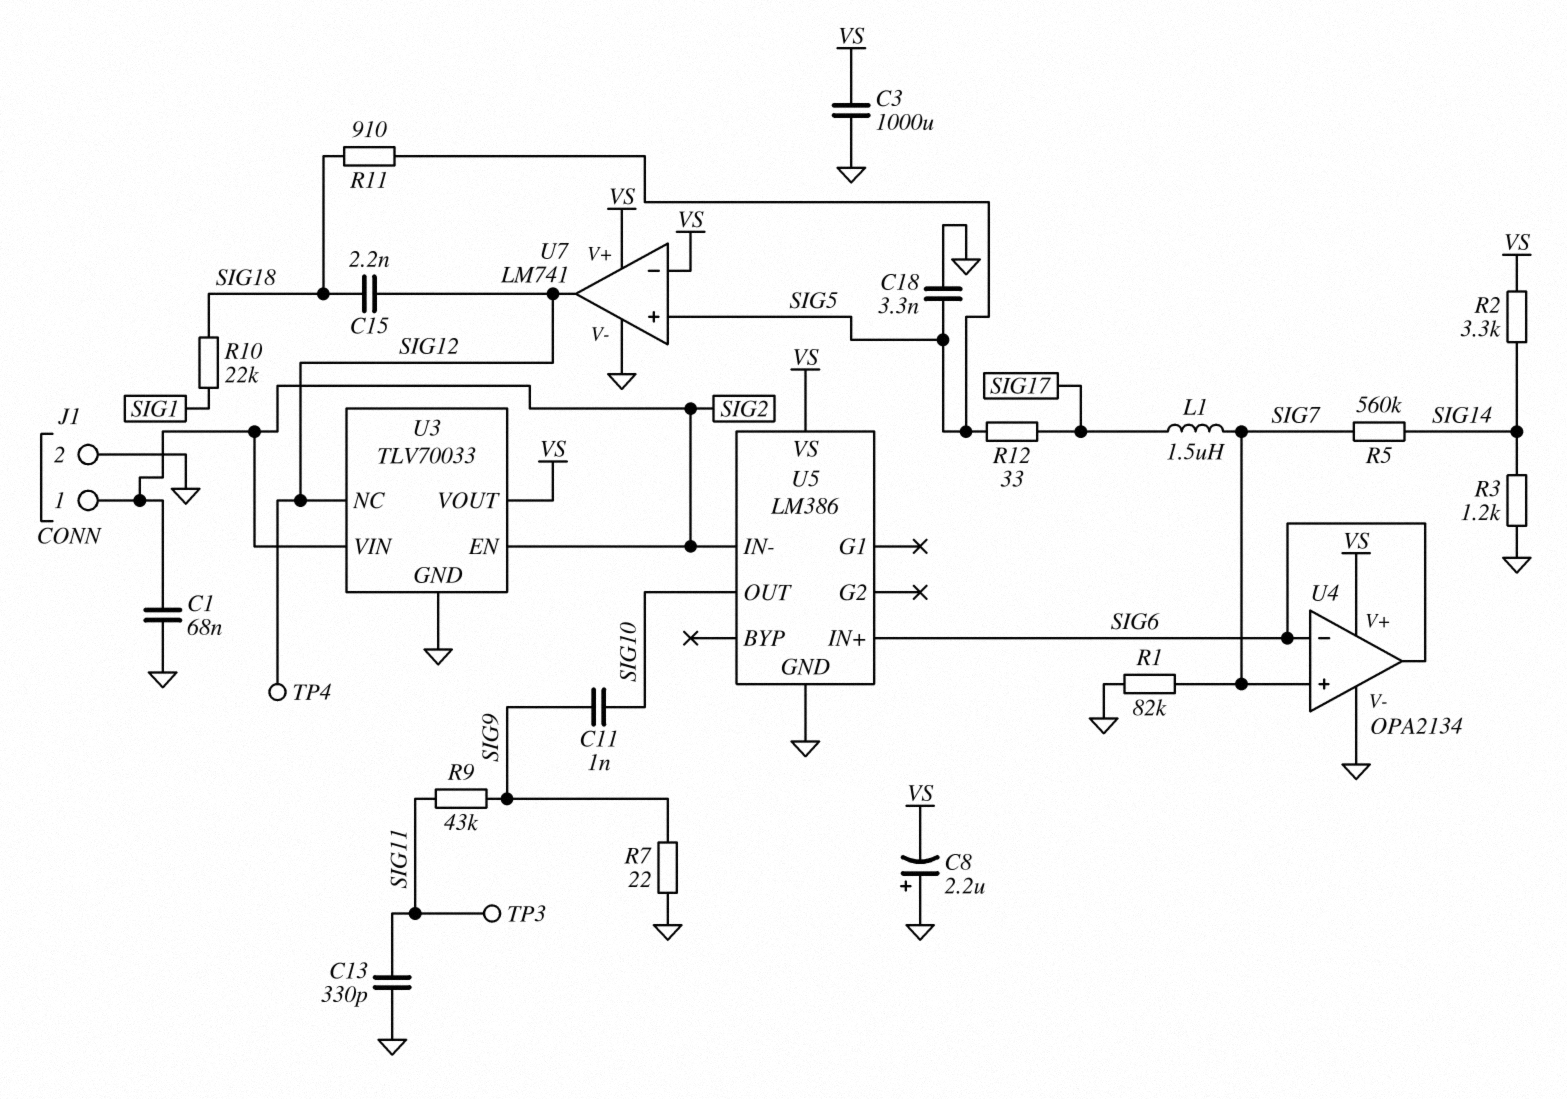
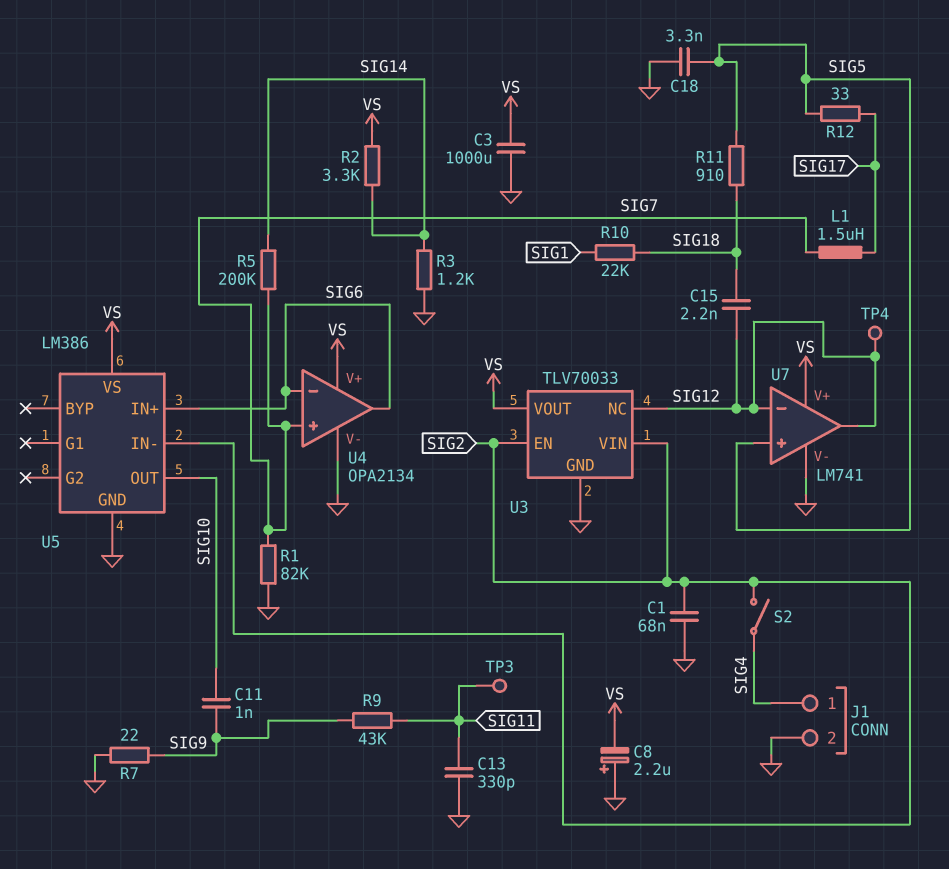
J1 pin 1: SIG2 -> SIG4
R5: 560k (SIG7, SIG14) -> 200k (SIG7, SIG14)
S2: none -> switch (SIG2, SIG4)
U7 pin in-: VS -> SIG12

